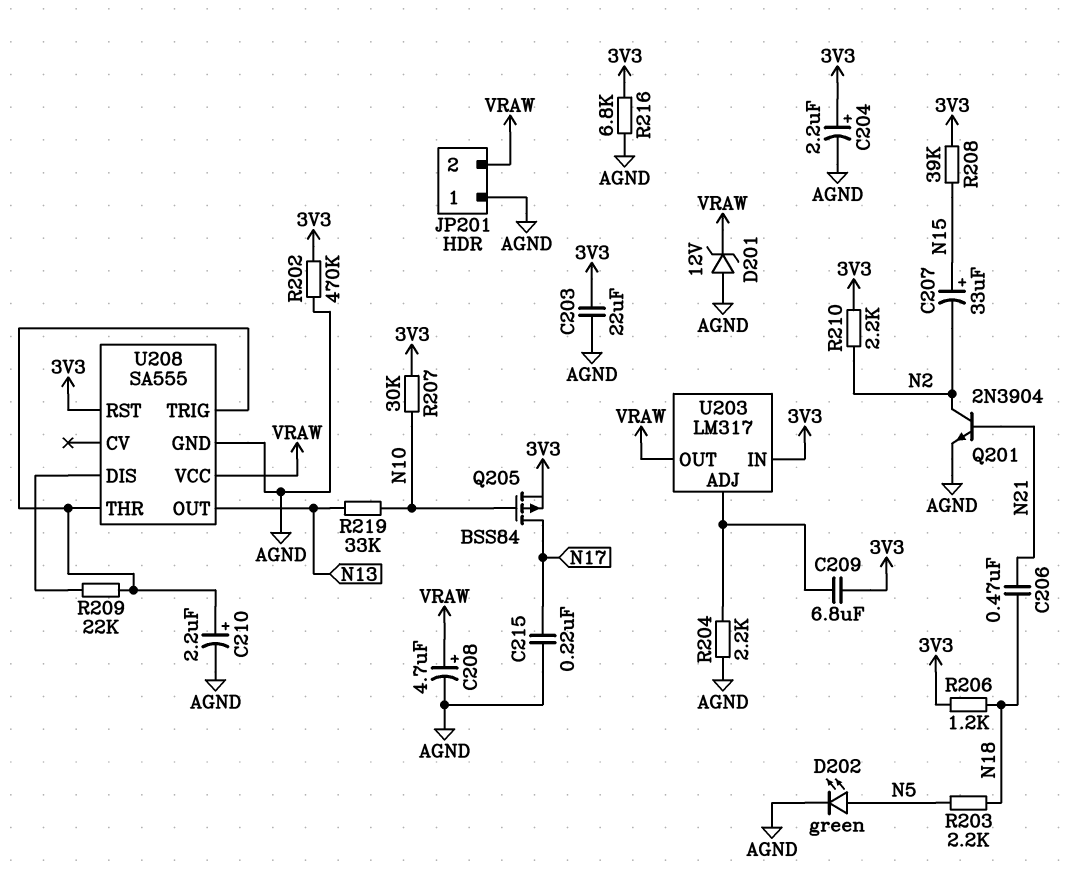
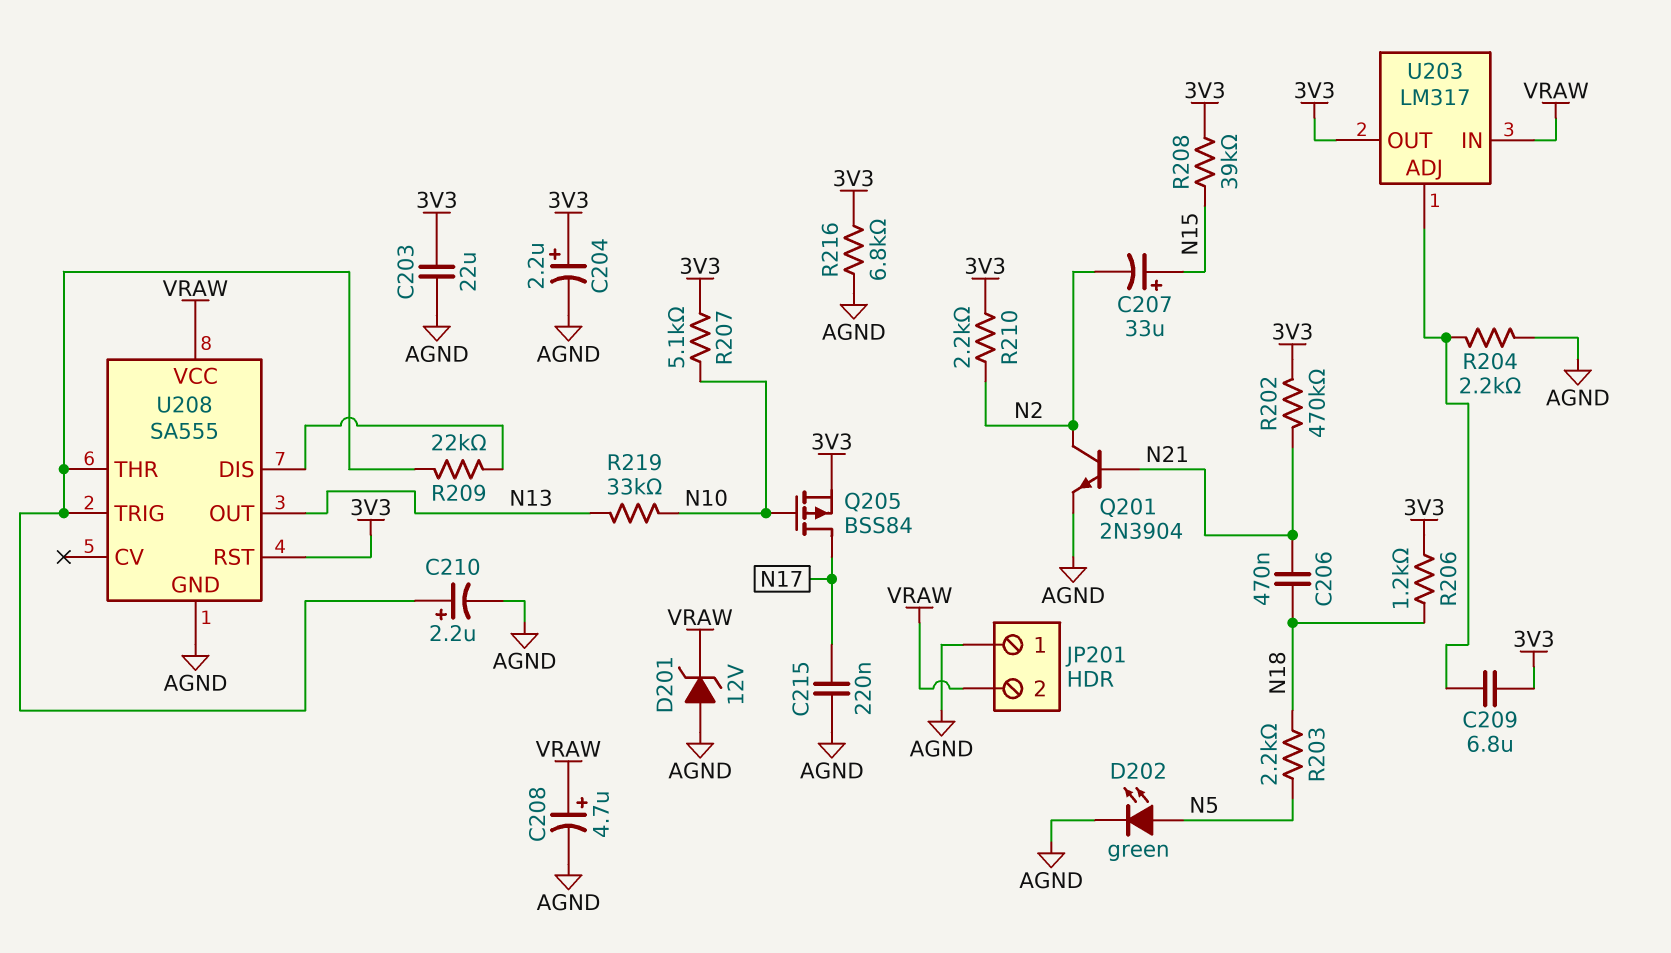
R202: 470k (3V3, AGND) -> 470k (3V3, N21)
R207: 30k (3V3, N10) -> 5.1k (3V3, N10)
U203 pin IN: 3V3 -> VRAW
U203 pin OUT: VRAW -> 3V3

